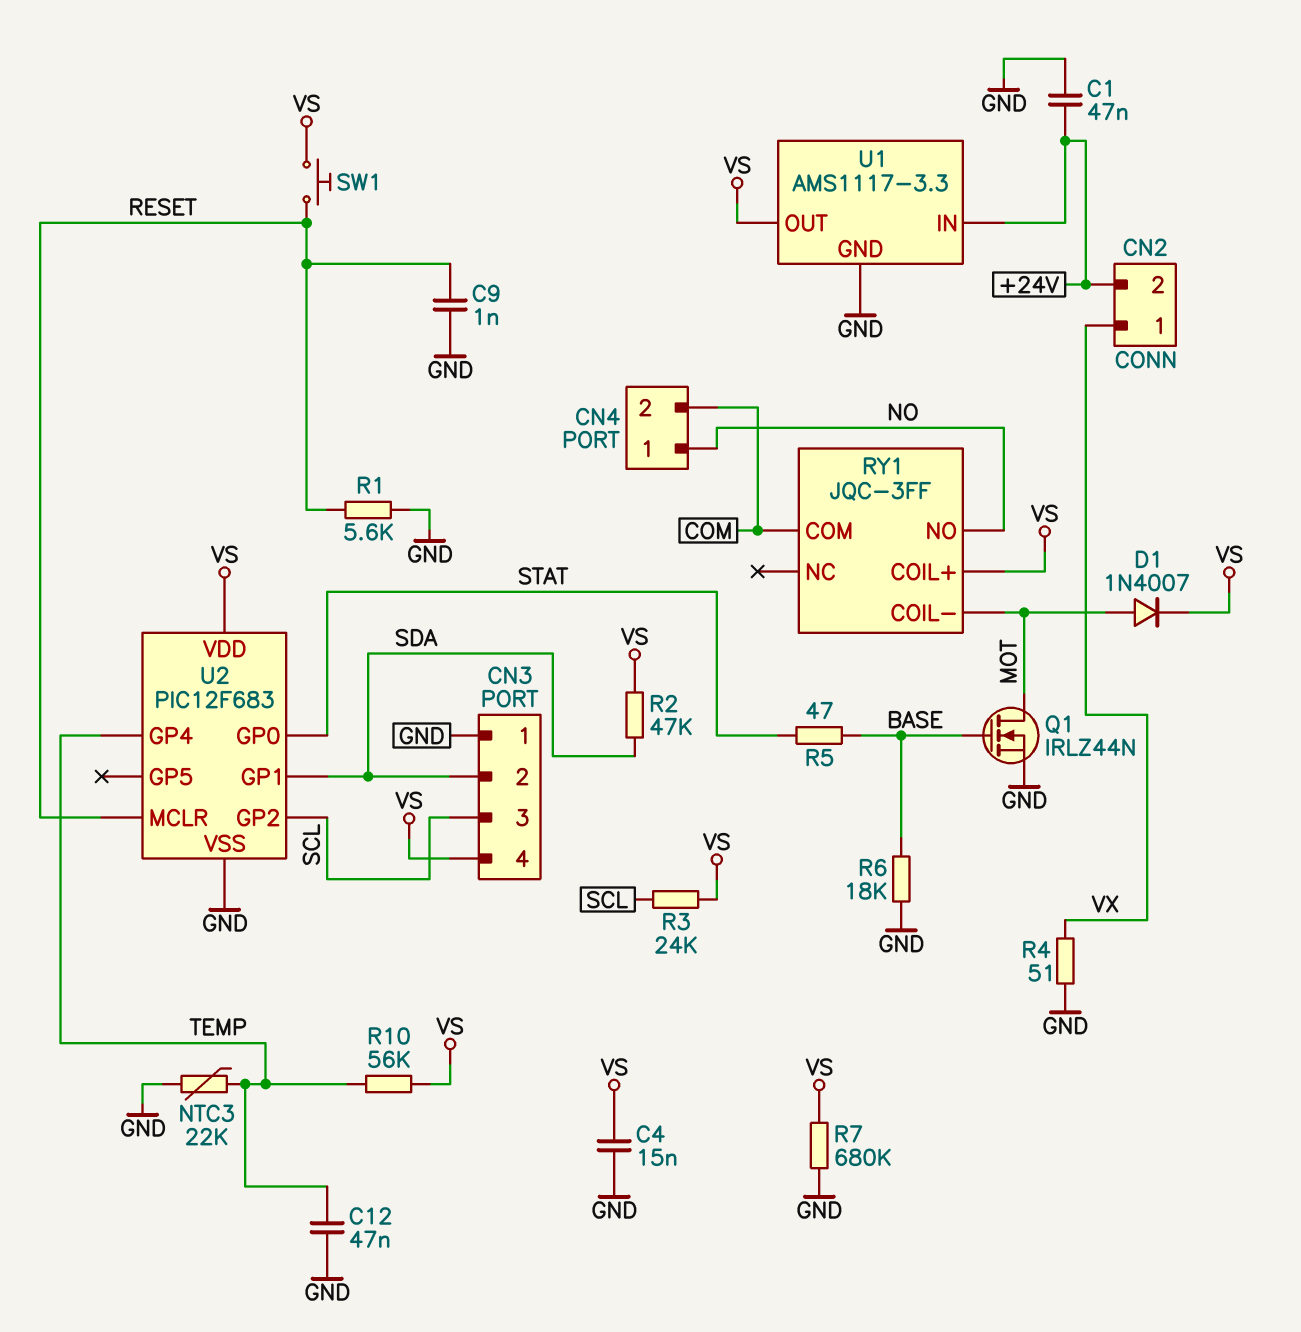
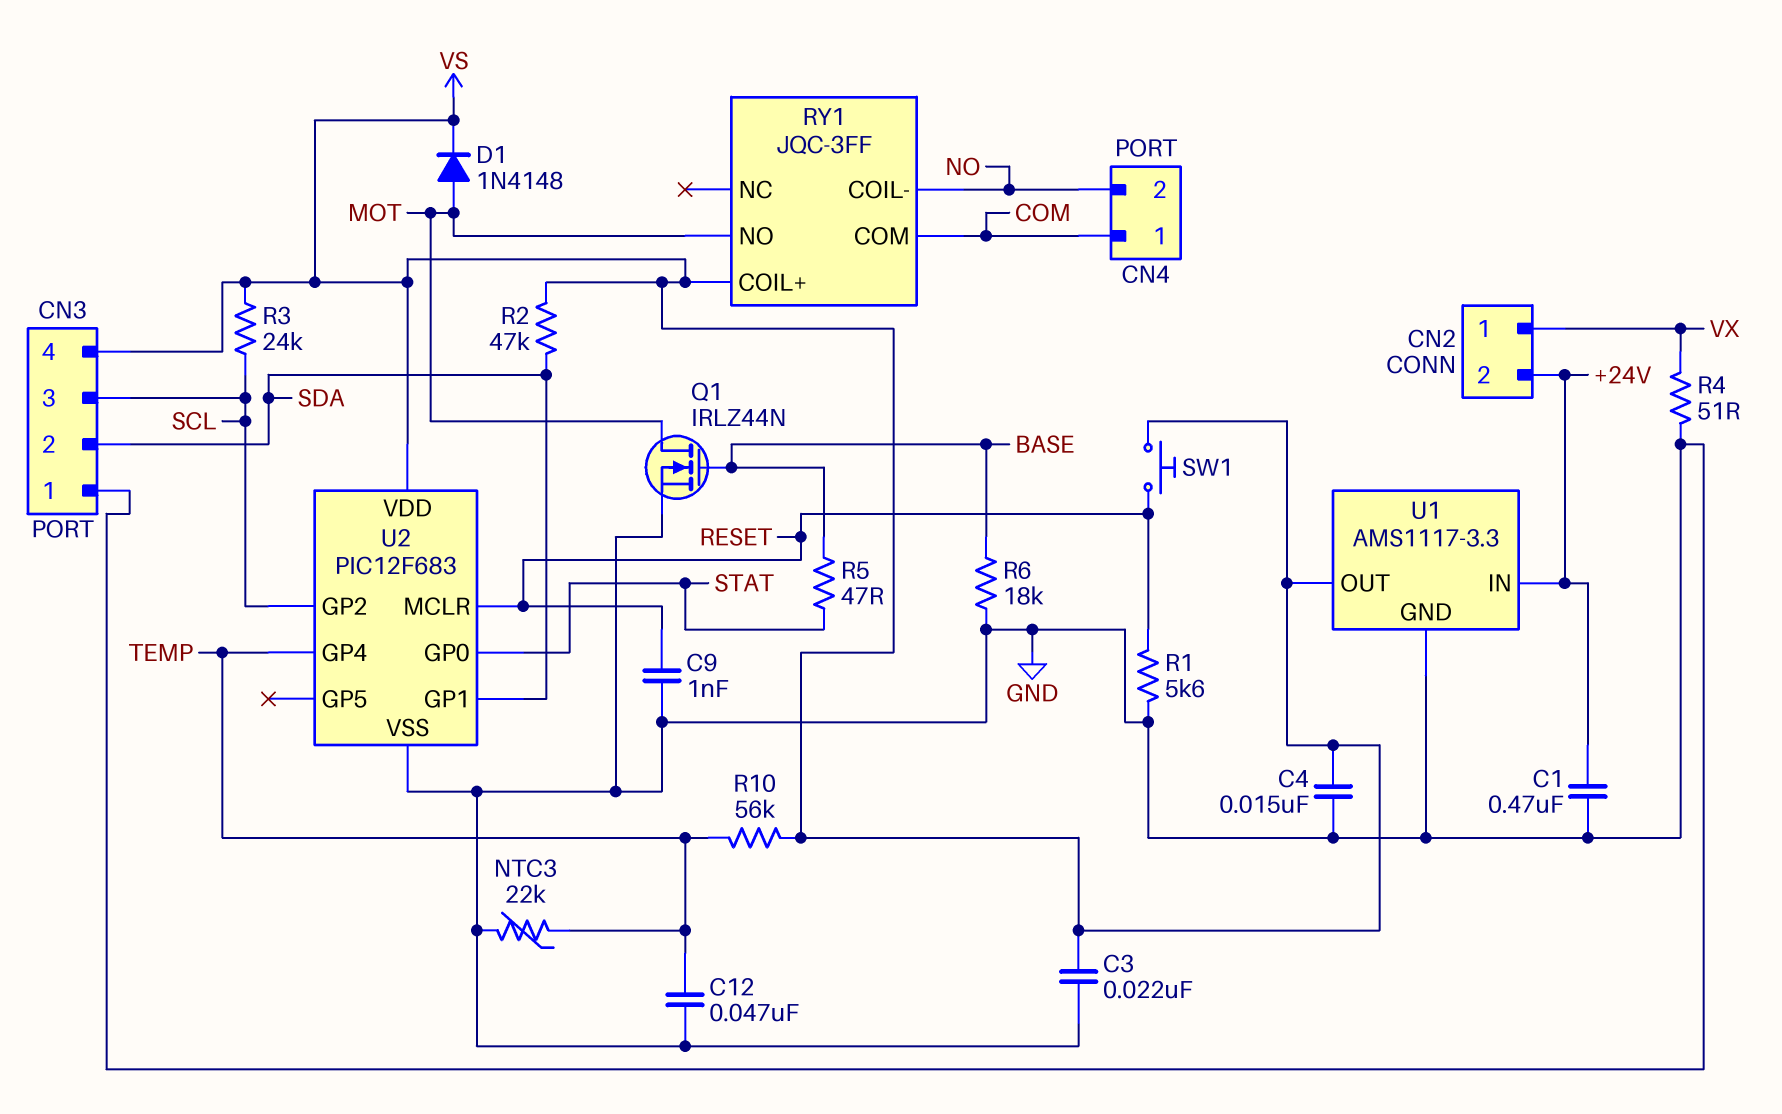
C1: 47nF (+24V, GND) -> 470nF (+24V, GND)
C3: none -> 22nF (GND, VS)
CN4 pin 1: NO -> COM
CN4 pin 2: COM -> NO
D1: diode 1N4007 (A MOT, K VS) -> diode 1N4148 (A MOT, K VS)
R7: 680k (GND, VS) -> none
RY1 pin COIL-: MOT -> NO
RY1 pin NO: NO -> MOT

